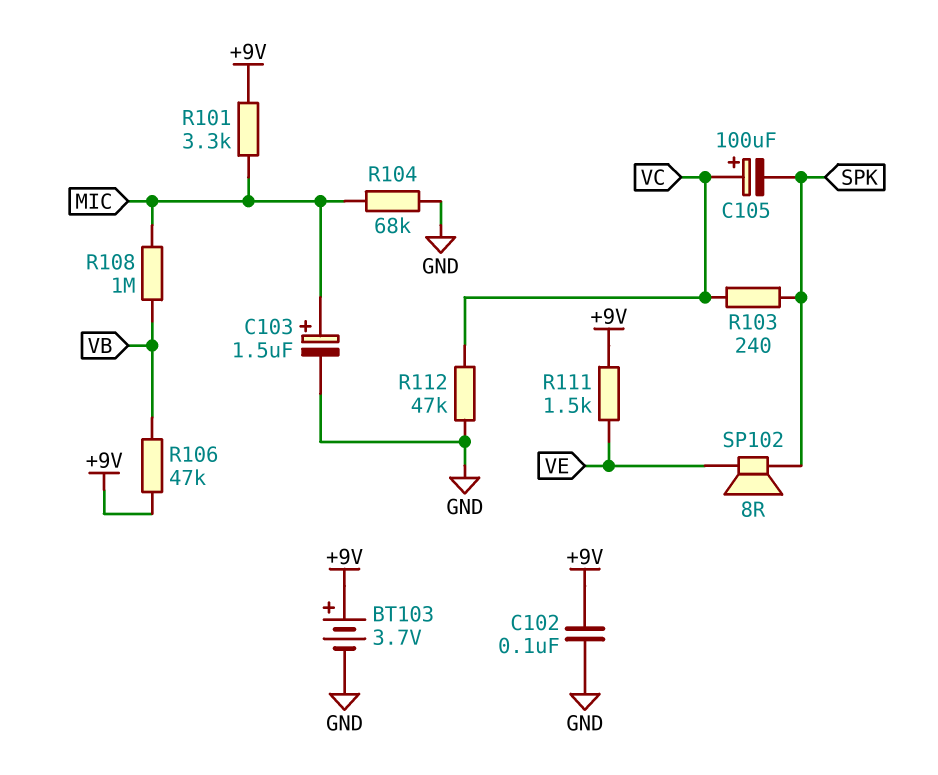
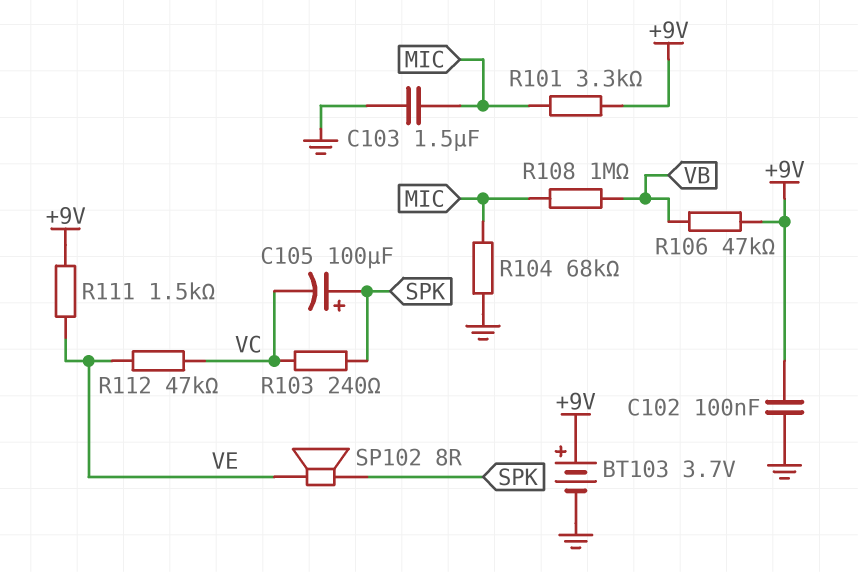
C103: 1.5uF (plus MIC, minus GND) -> 1.5uF (GND, MIC)
C105: 100uF (plus VC, minus SPK) -> 100uF (plus SPK, minus VC)
R112: 47k (GND, VC) -> 47k (VC, VE)

